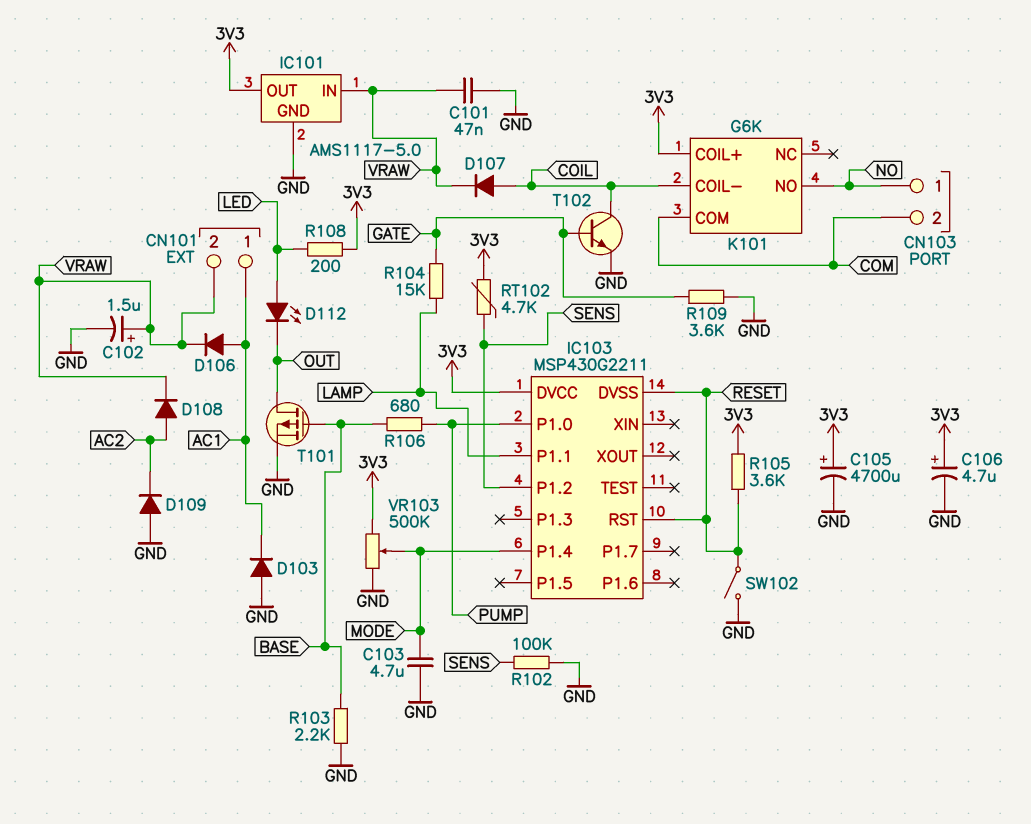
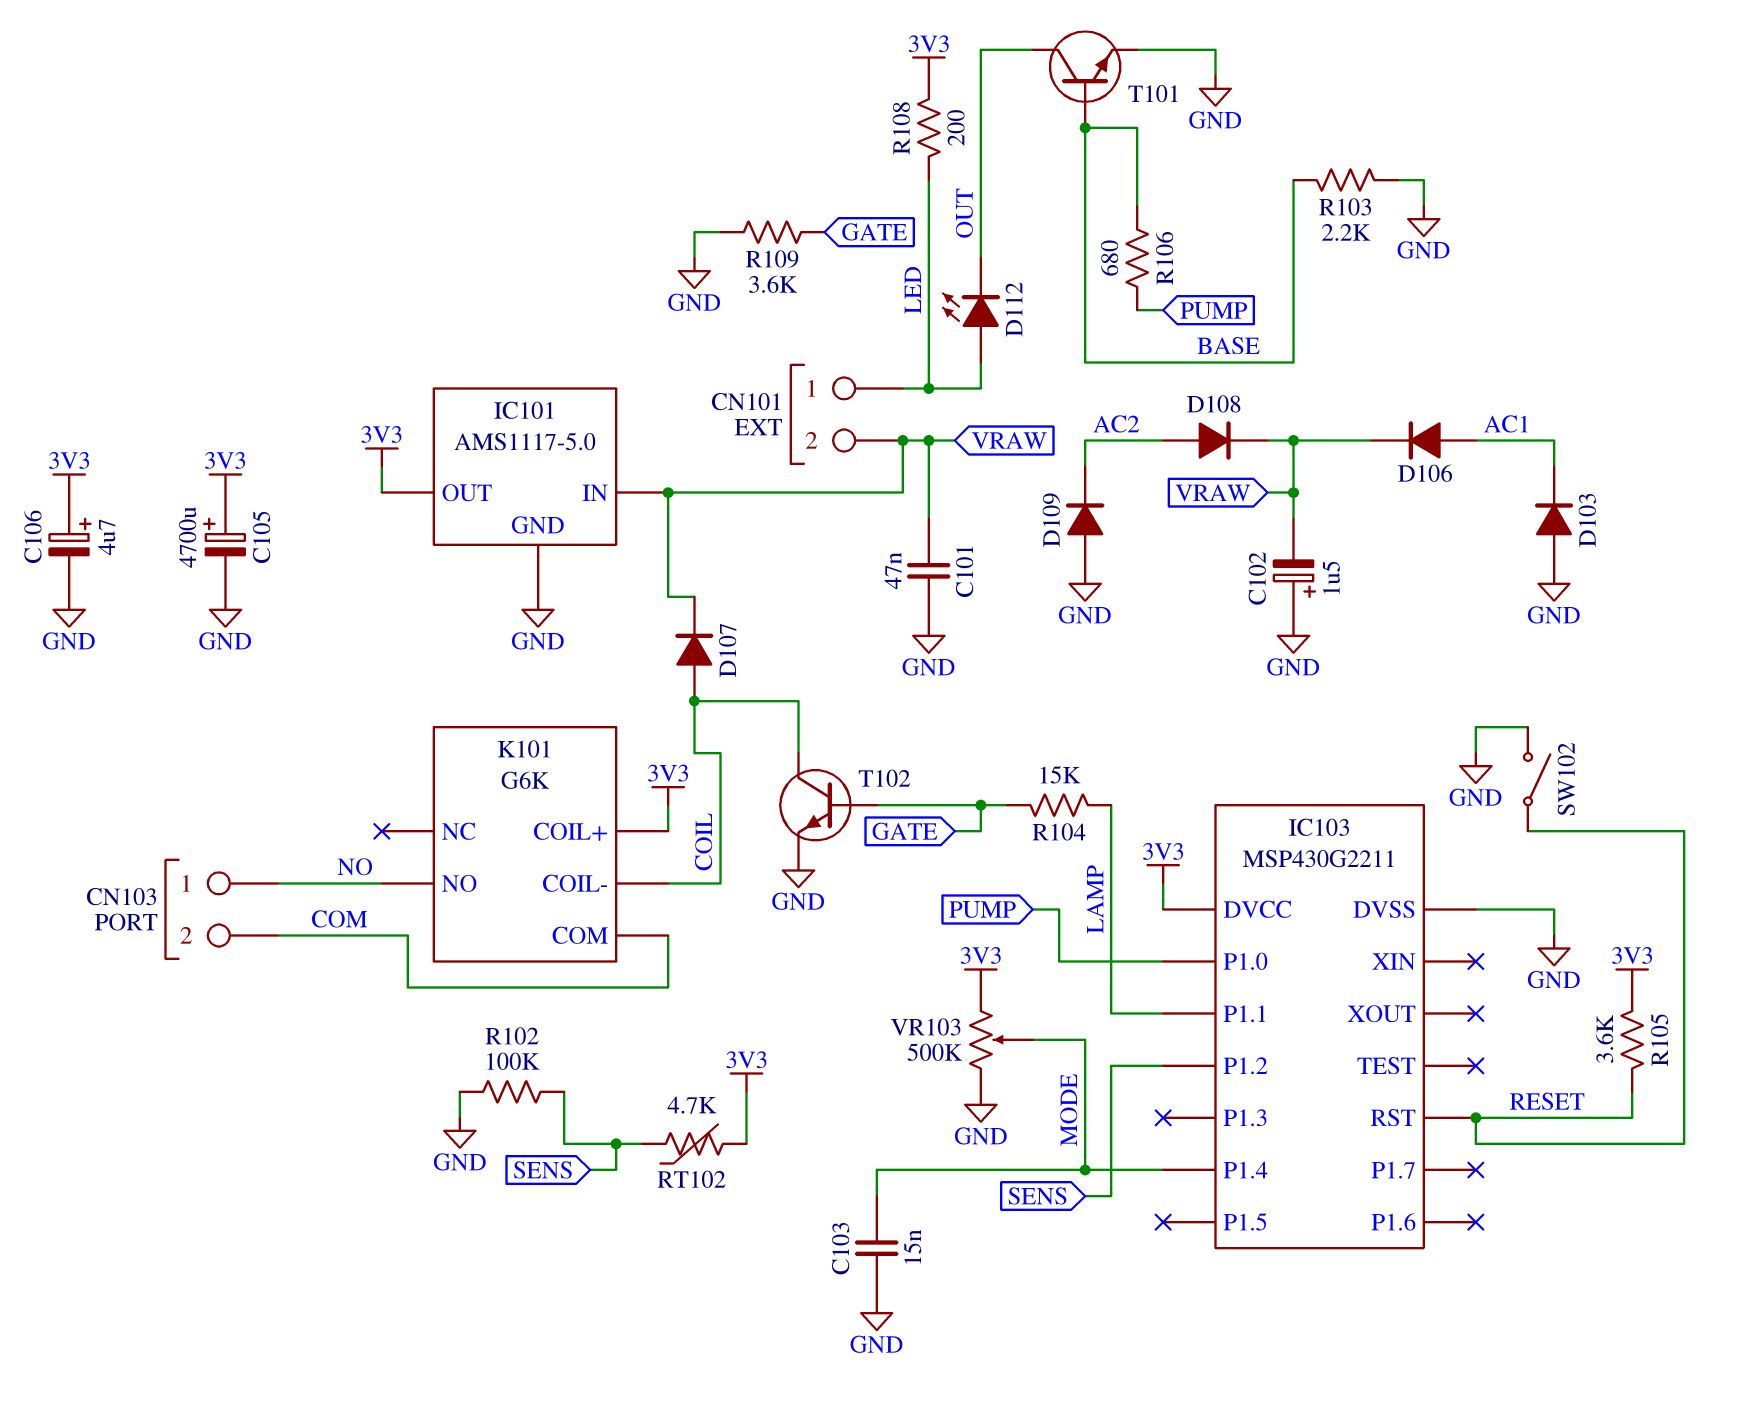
C102: 1.5uF (plus VRAW, minus GND) -> 1.5uF (plus GND, minus VRAW)
C103: 4.7uF (GND, MODE) -> 15nF (GND, MODE)
CN101 pin 1: AC1 -> LED
IC103 pin DVSS: RESET -> GND
T101: PMOS (G BASE, D OUT, S GND) -> NPN (B BASE, C OUT, E GND)

